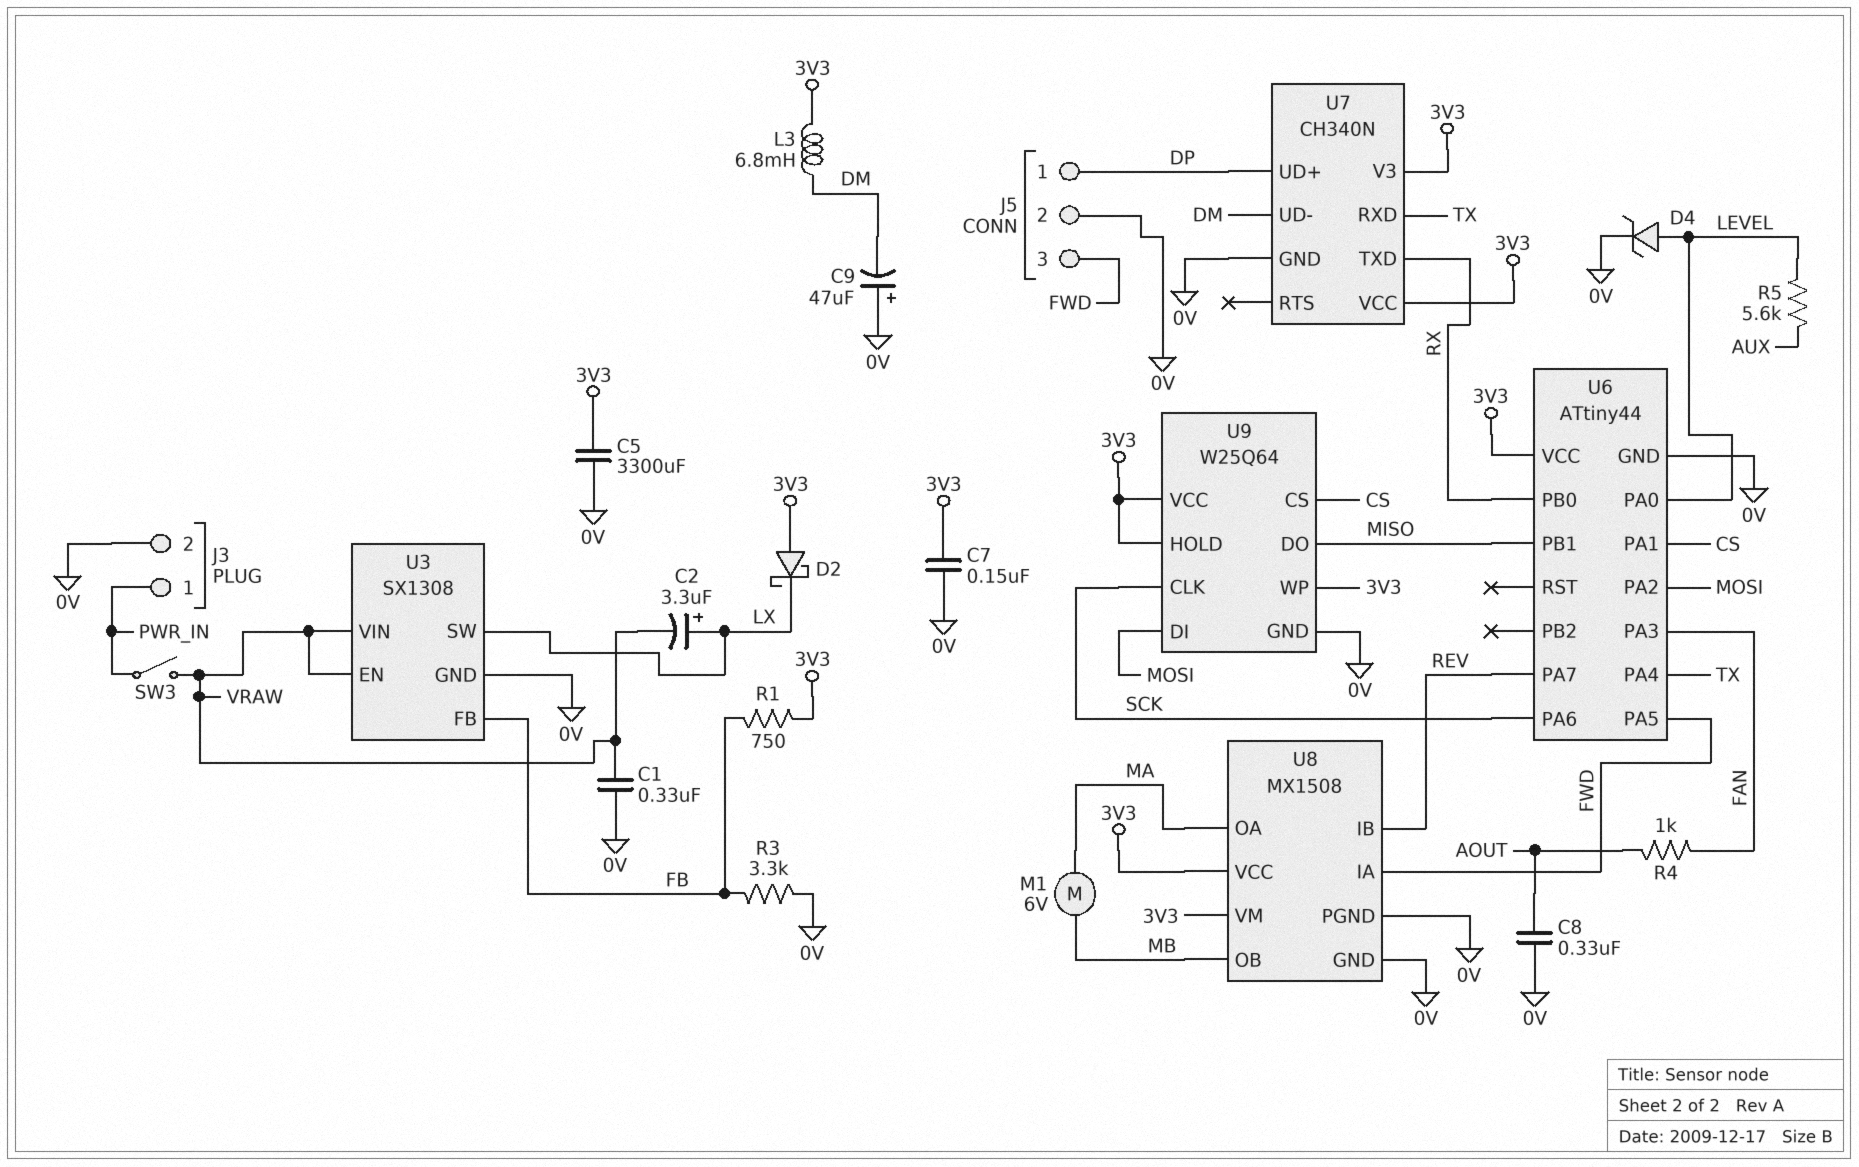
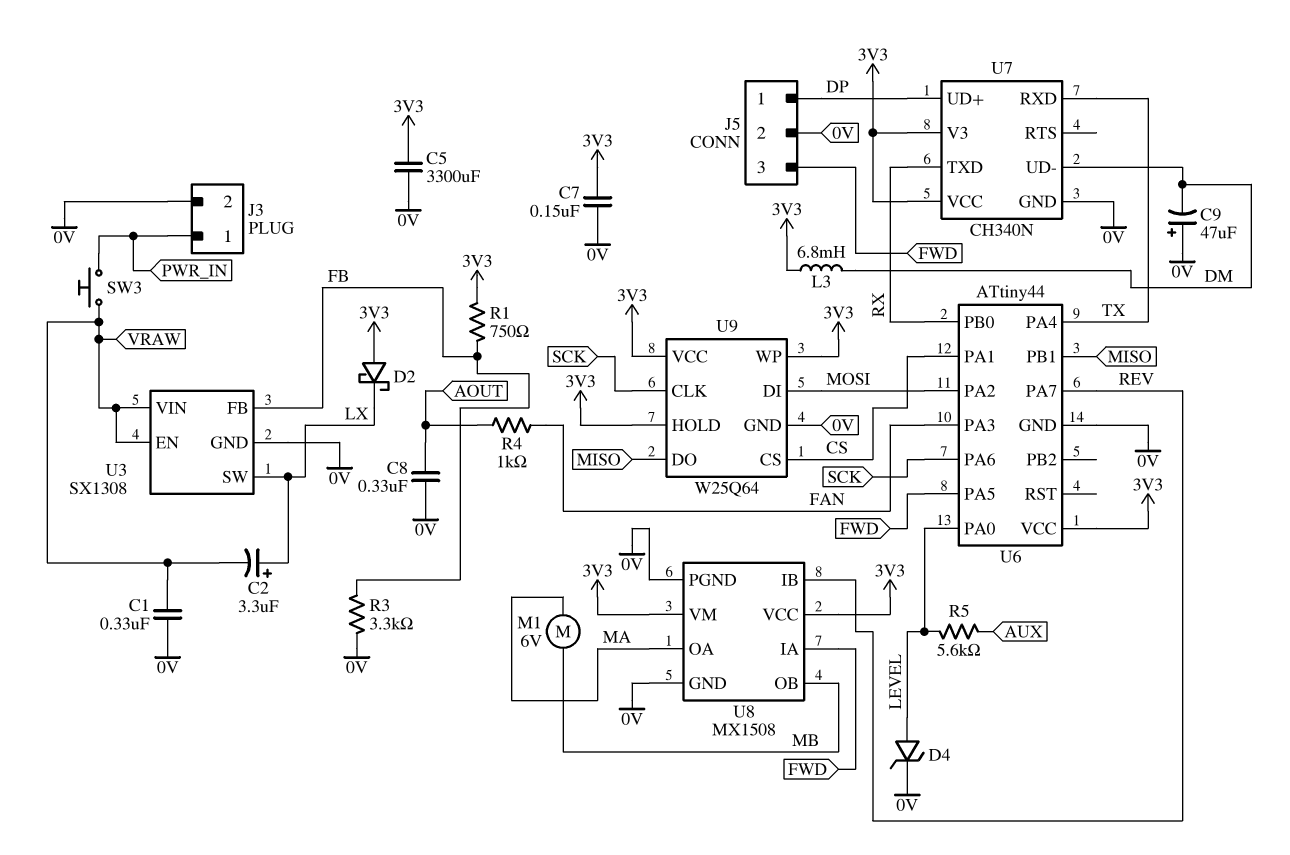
SW3: switch (PWR_IN, VRAW) -> button (PWR_IN, VRAW)

